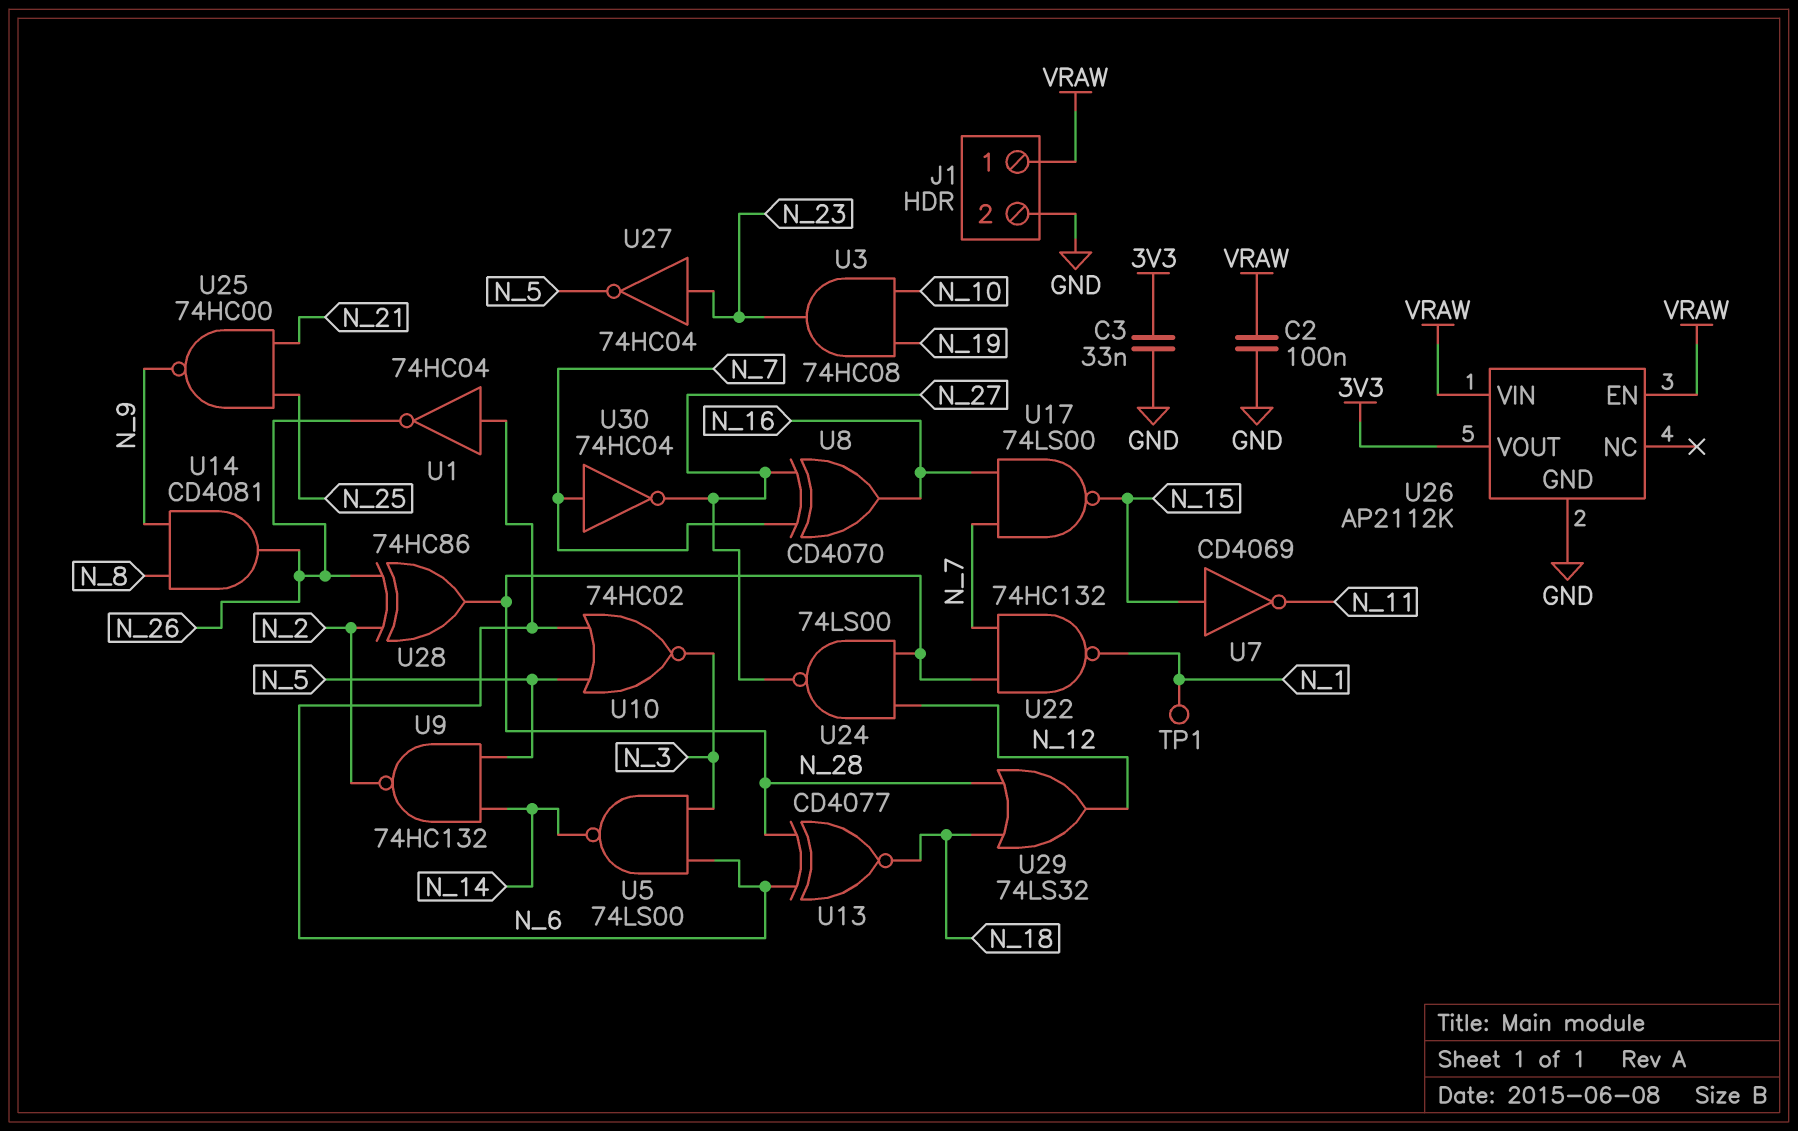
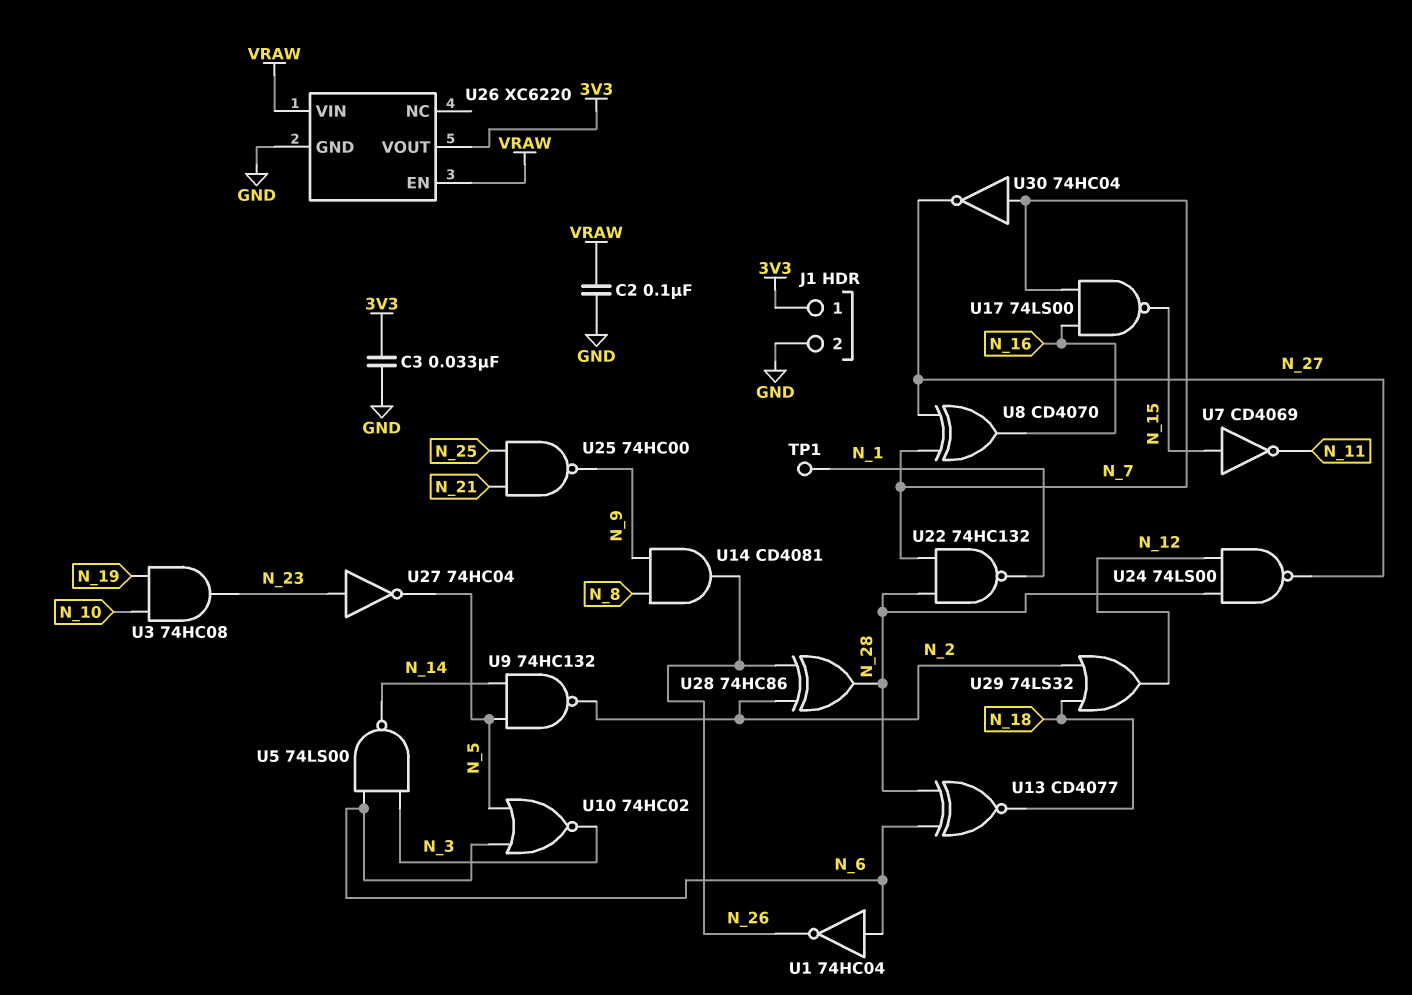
J1 pin 1: VRAW -> 3V3
U26: AP2112K -> XC6220
U29: OR 74LS32 (in N_18, in N_28, out N_12) -> OR 74LS32 (in N_2, in N_18, out N_12)

